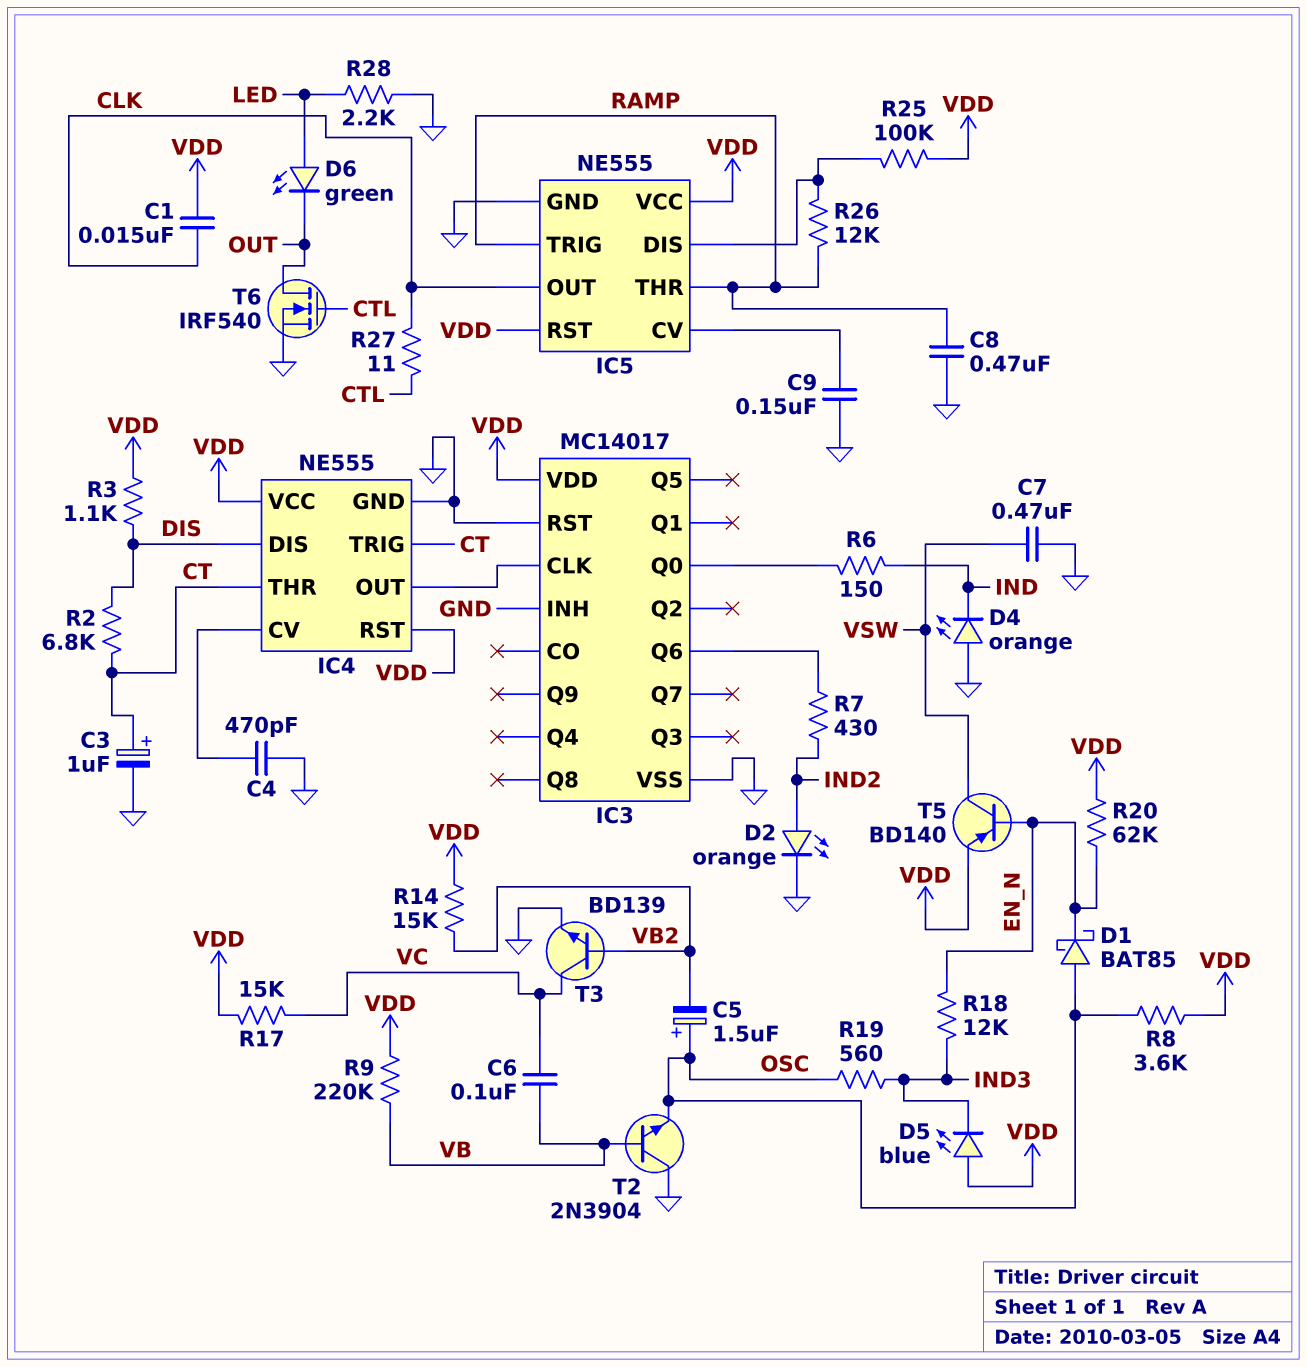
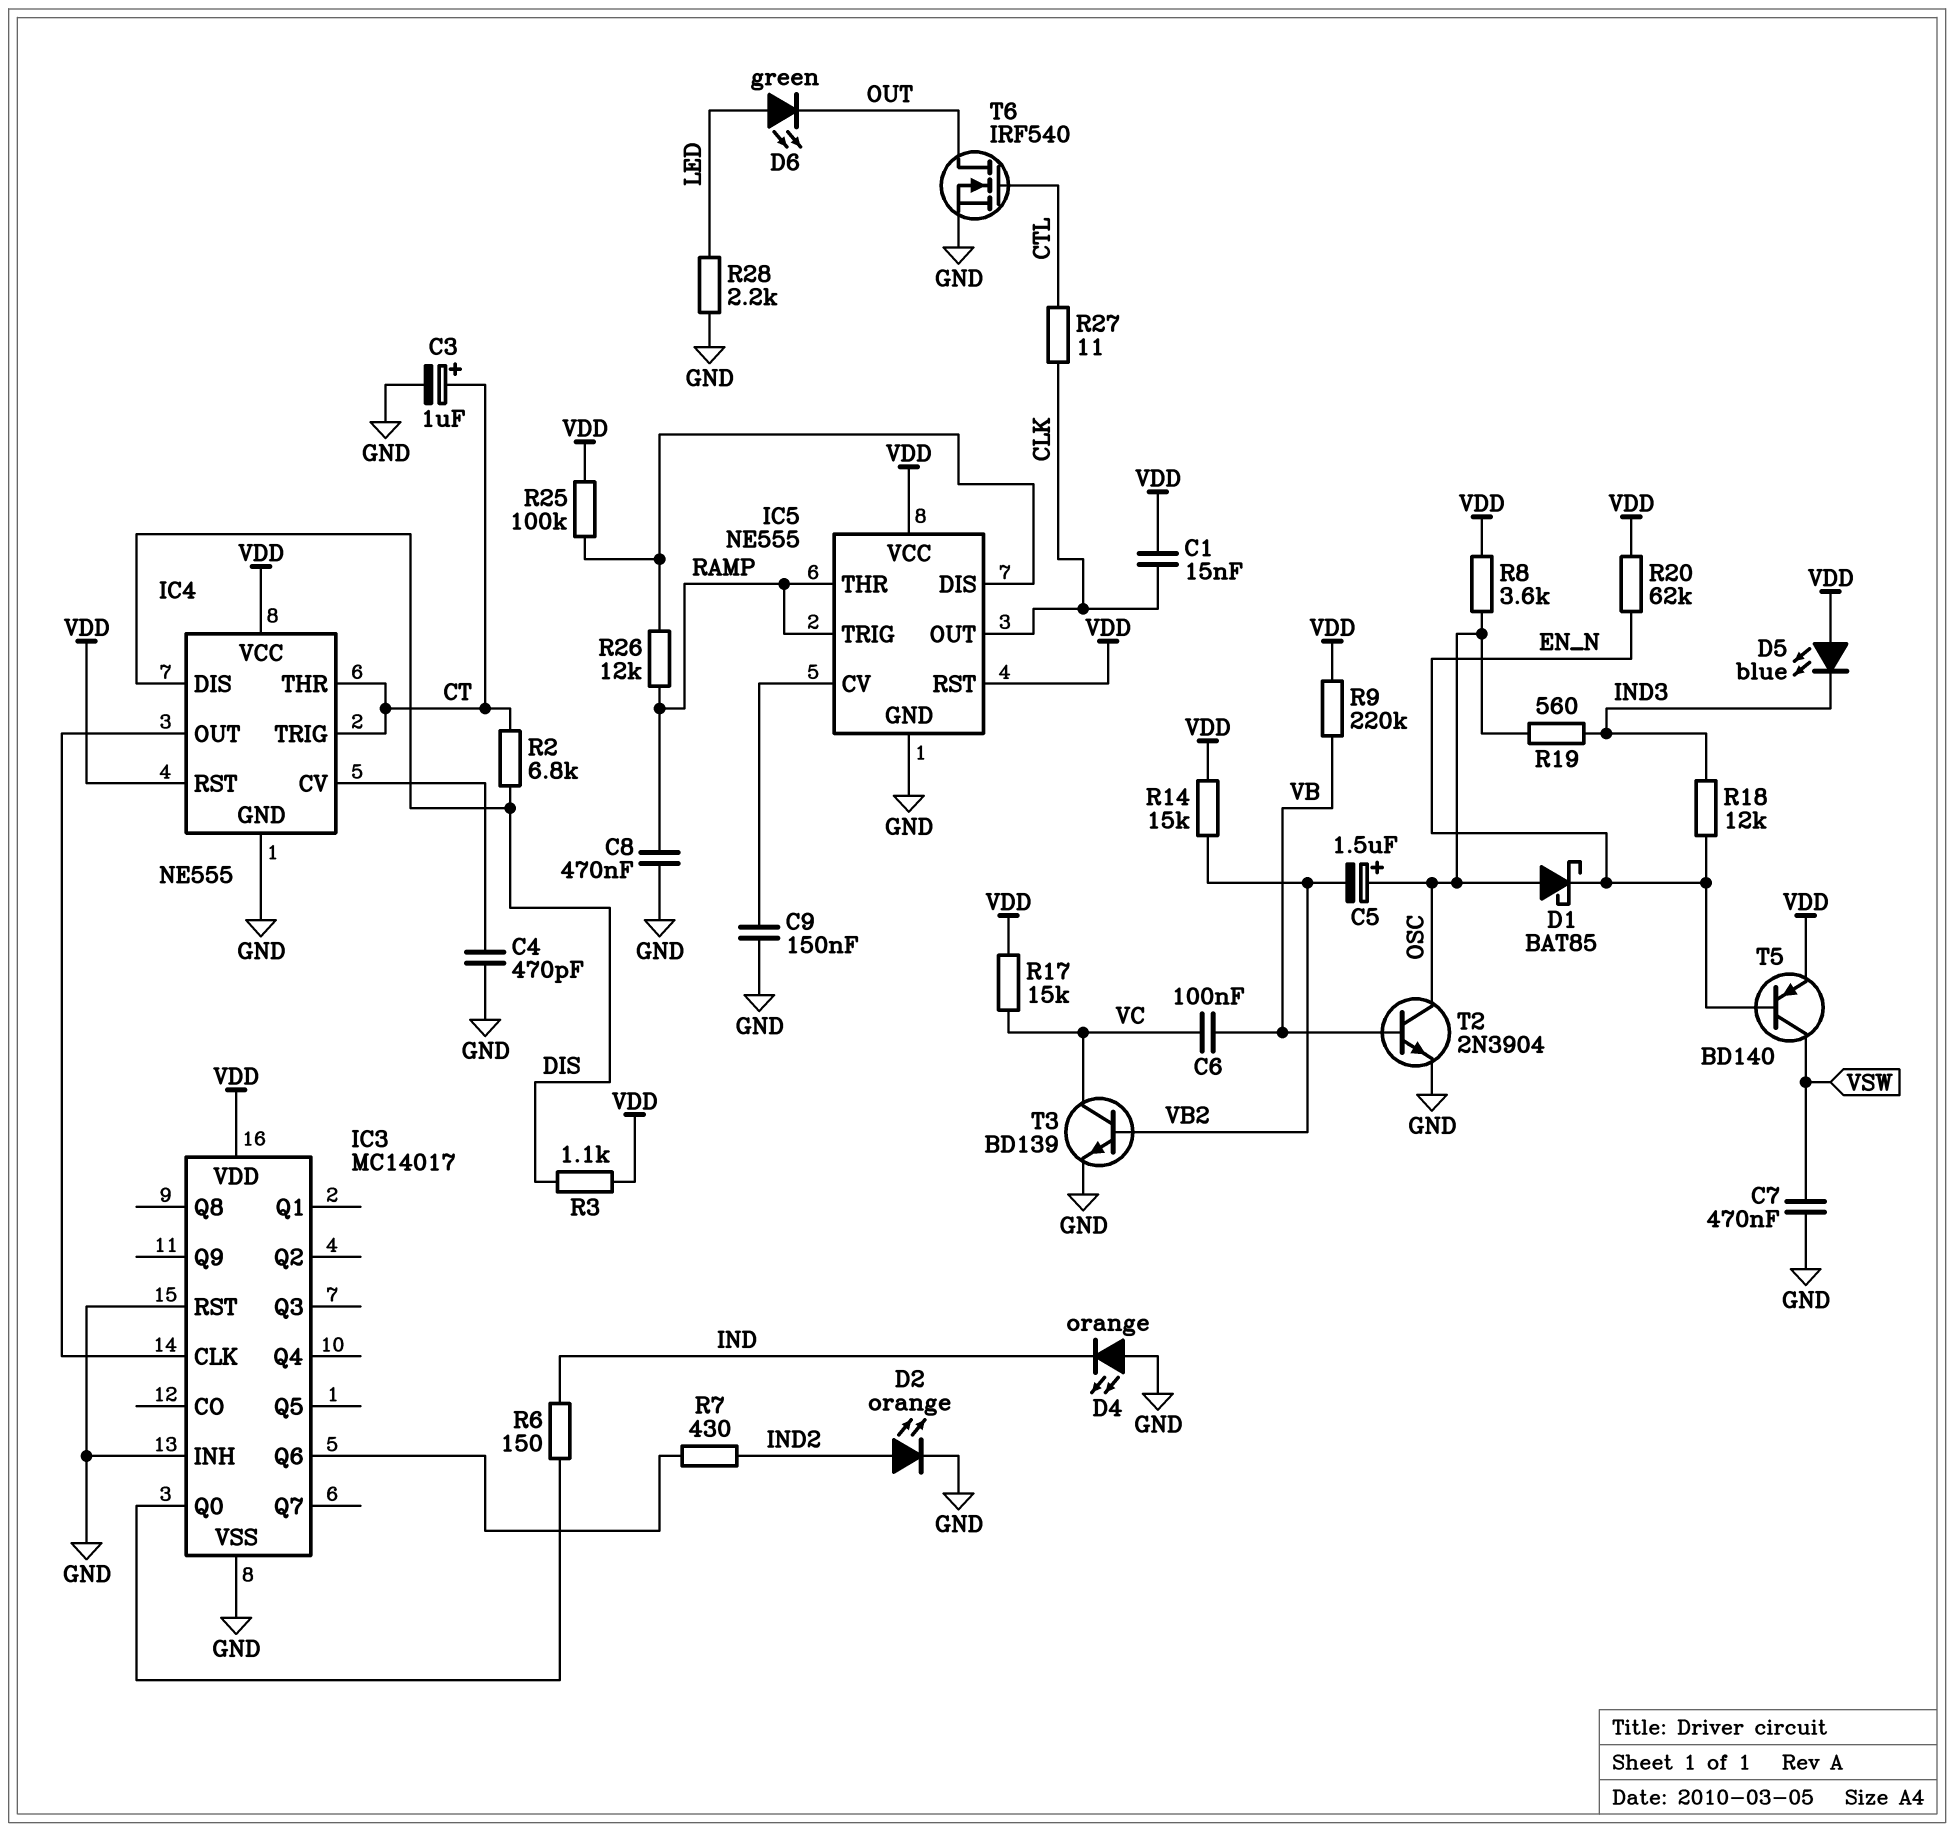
T2: NPN 2N3904 (B VB, C GND, E OSC) -> NPN 2N3904 (B VB, C OSC, E GND)

